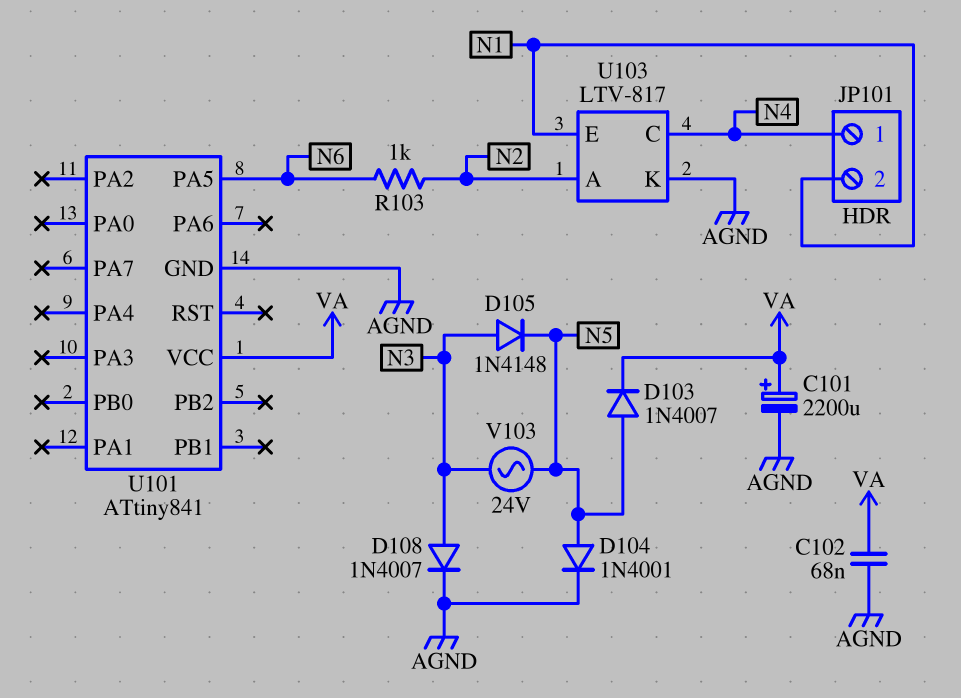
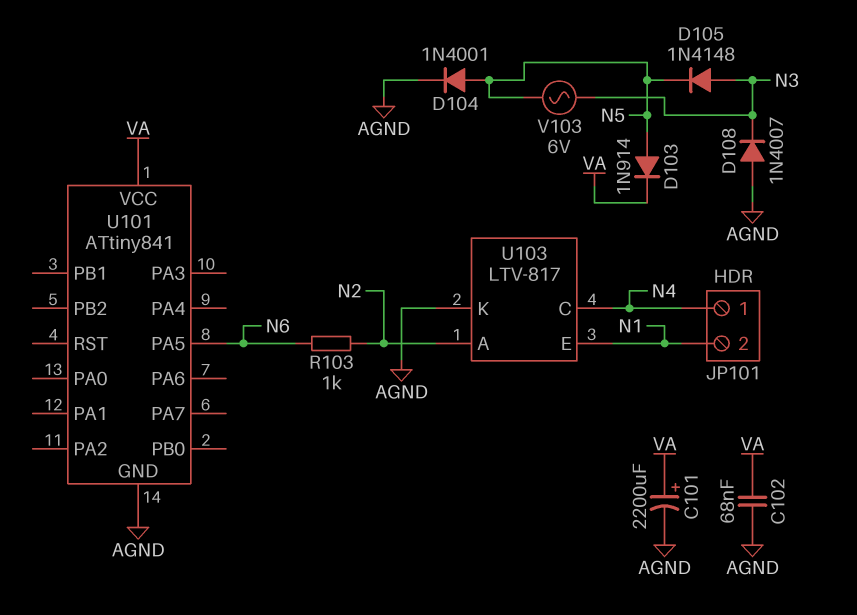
D103: diode 1N4007 (A N5, K VA) -> diode 1N914 (A N5, K VA)
D108: diode 1N4007 (A N3, K AGND) -> diode 1N4007 (A AGND, K N3)
V103: AC 24V (N3, N5) -> AC 6V (N3, N5)

